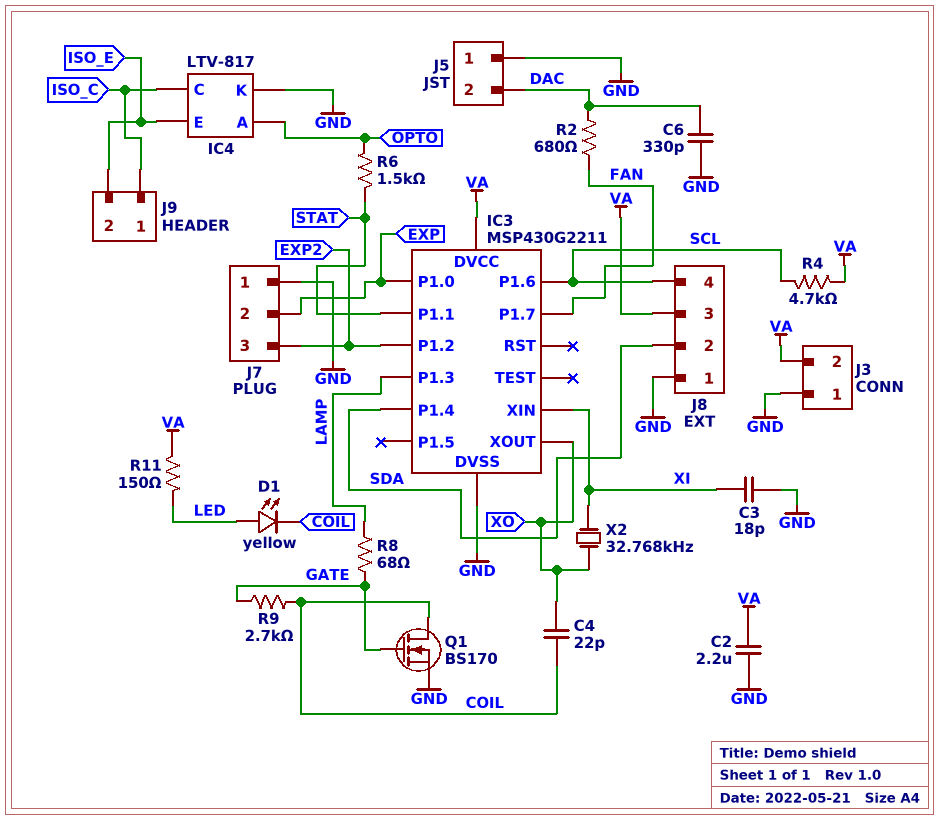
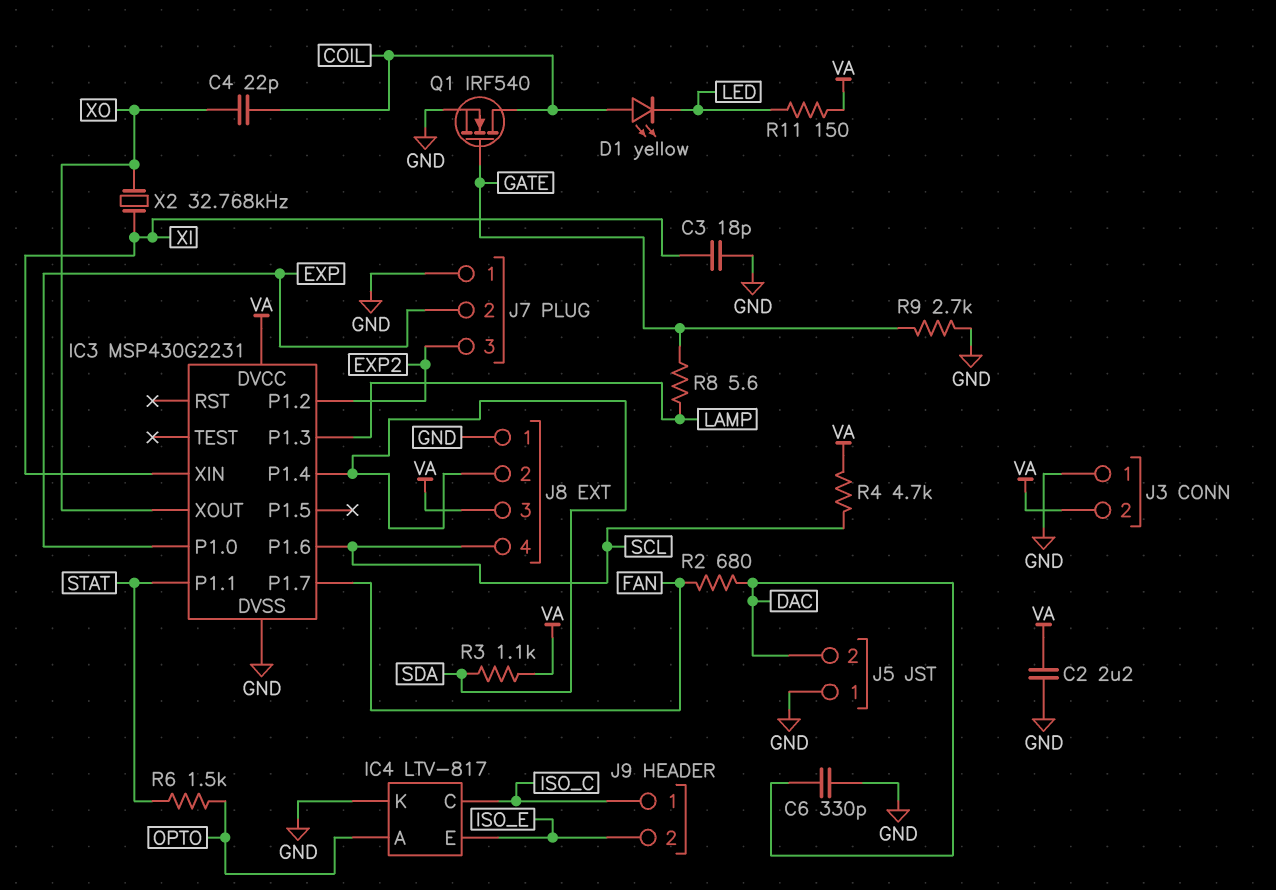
D1: LED yellow (A LED, K COIL) -> LED yellow (A COIL, K LED)
IC3: MSP430G2211 -> MSP430G2231
Q1: NMOS BS170 (G GATE, D COIL, S GND) -> NMOS IRF540 (G GATE, D COIL, S GND)
R3: none -> 1.1k (SDA, VA)
R8: 68 (GATE, LAMP) -> 5.6 (GATE, LAMP)
R9: 2.7k (COIL, GATE) -> 2.7k (GATE, GND)

